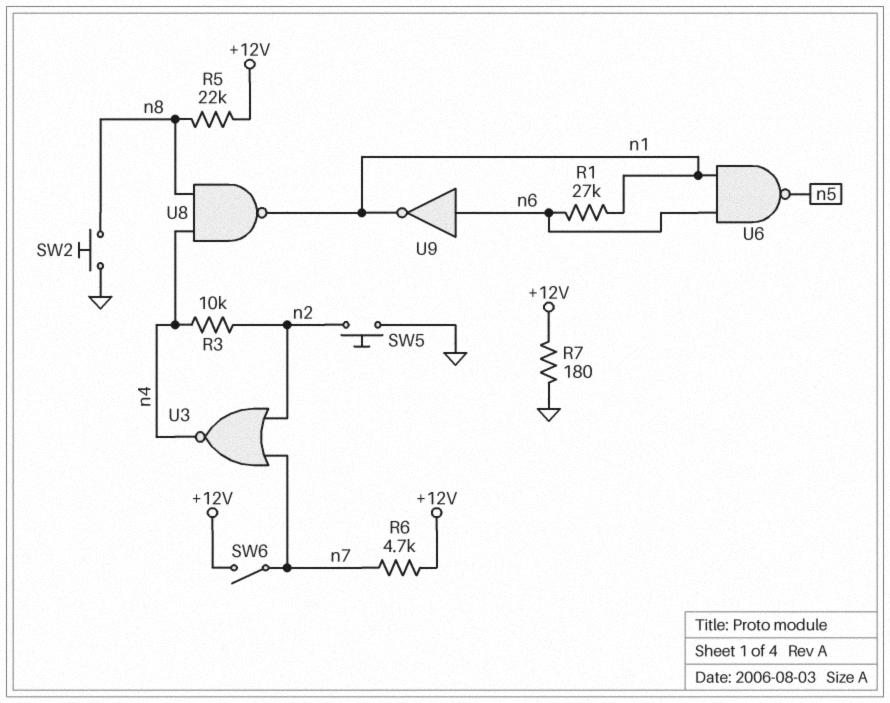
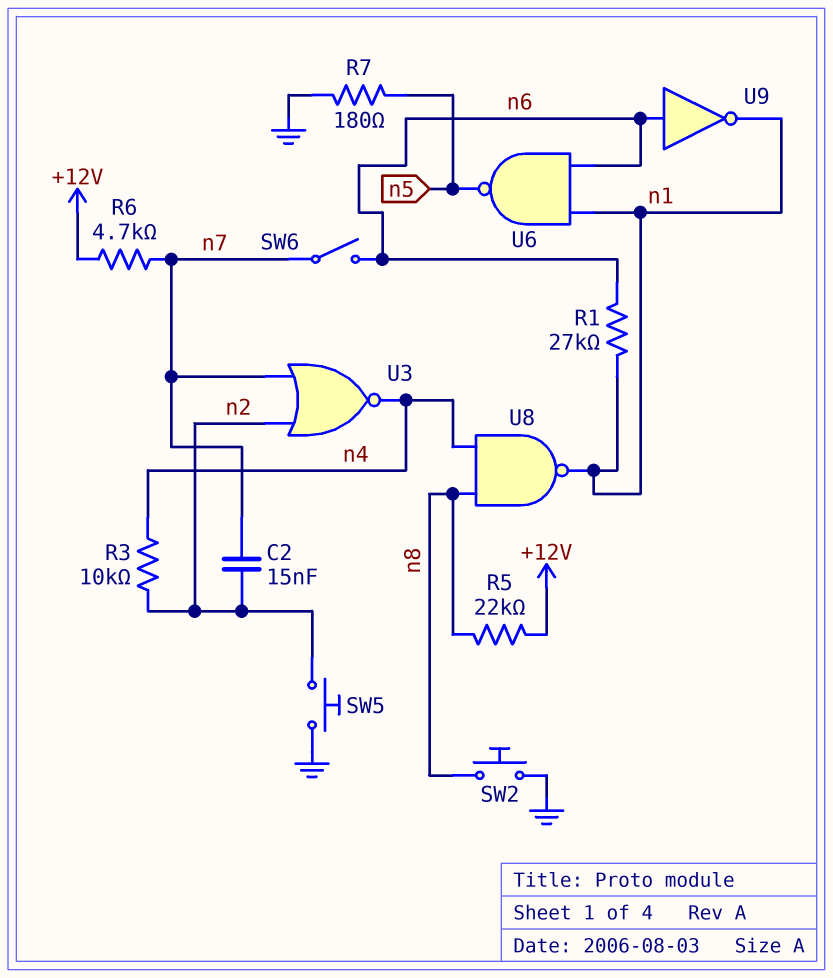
C2: none -> 15nF (n2, n7)
R7: 180 (+12V, GND) -> 180 (GND, n5)
SW6: switch (+12V, n7) -> switch (n6, n7)

